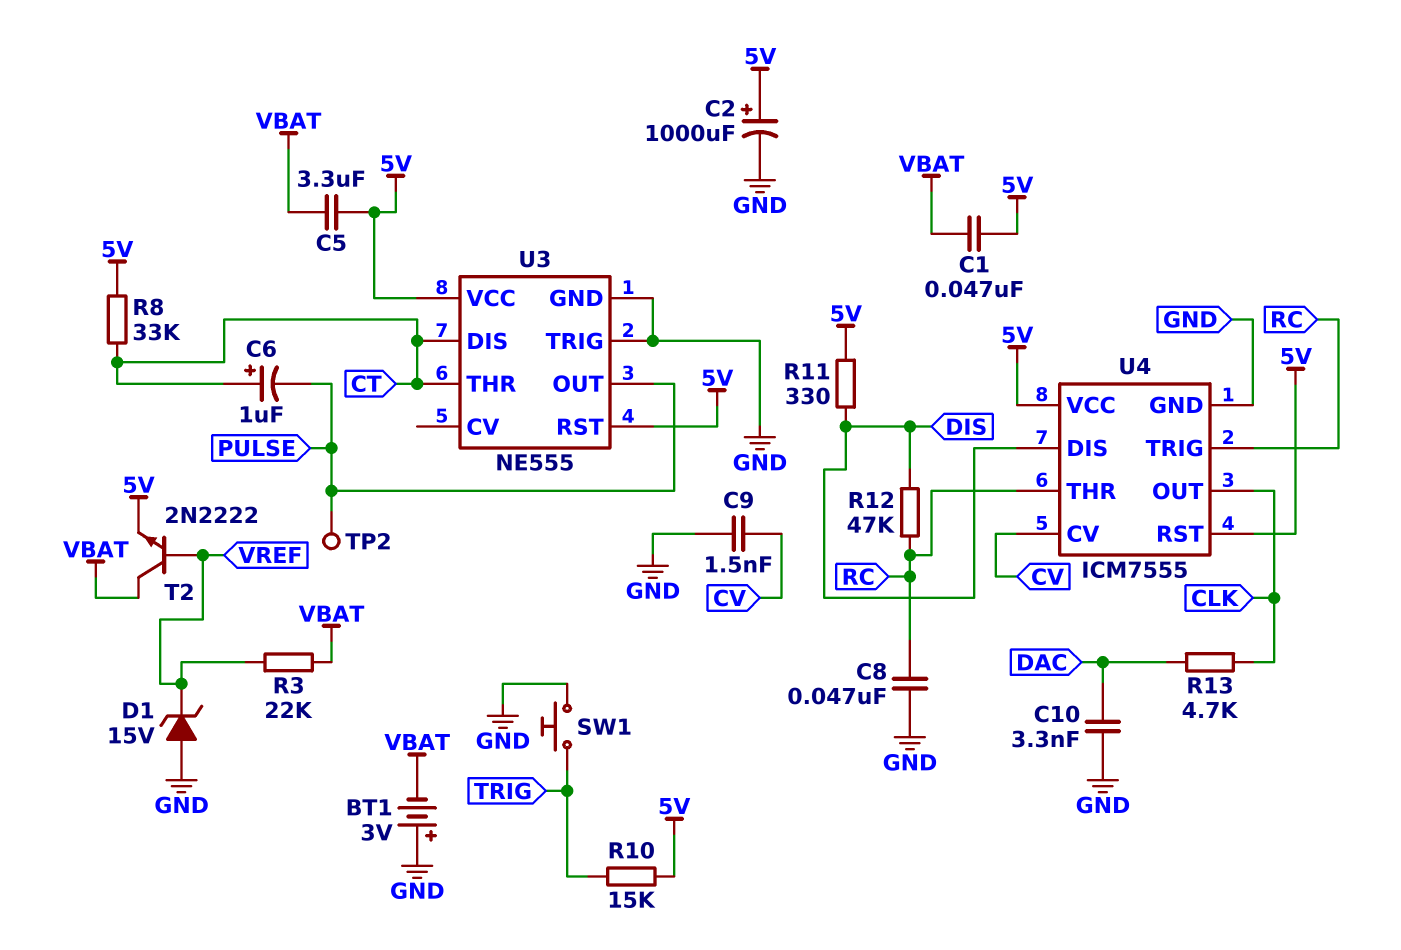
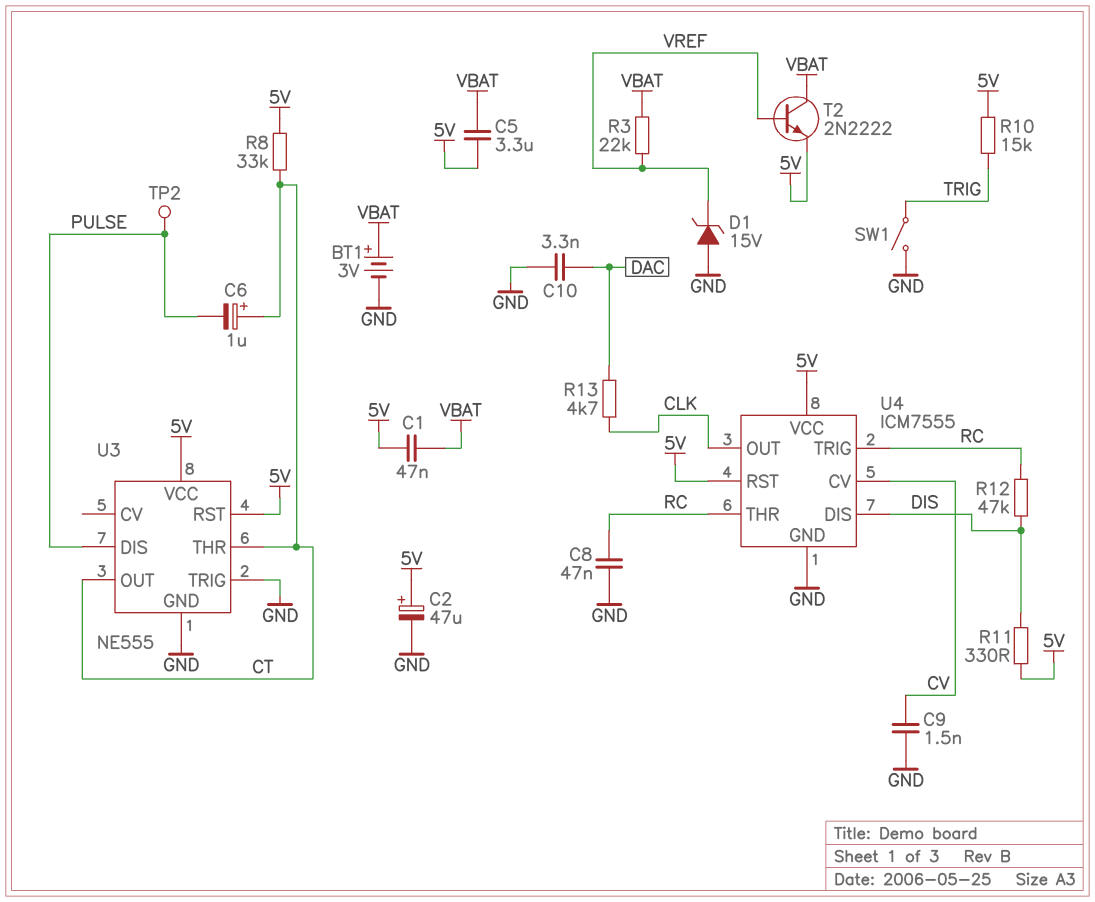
BT1: 3V (plus GND, minus VBAT) -> 3V (plus VBAT, minus GND)
C2: 1000uF (plus 5V, minus GND) -> 47uF (plus 5V, minus GND)
SW1: button (GND, TRIG) -> switch (GND, TRIG)
U3 pin DIS: CT -> PULSE
U3 pin OUT: PULSE -> CT

